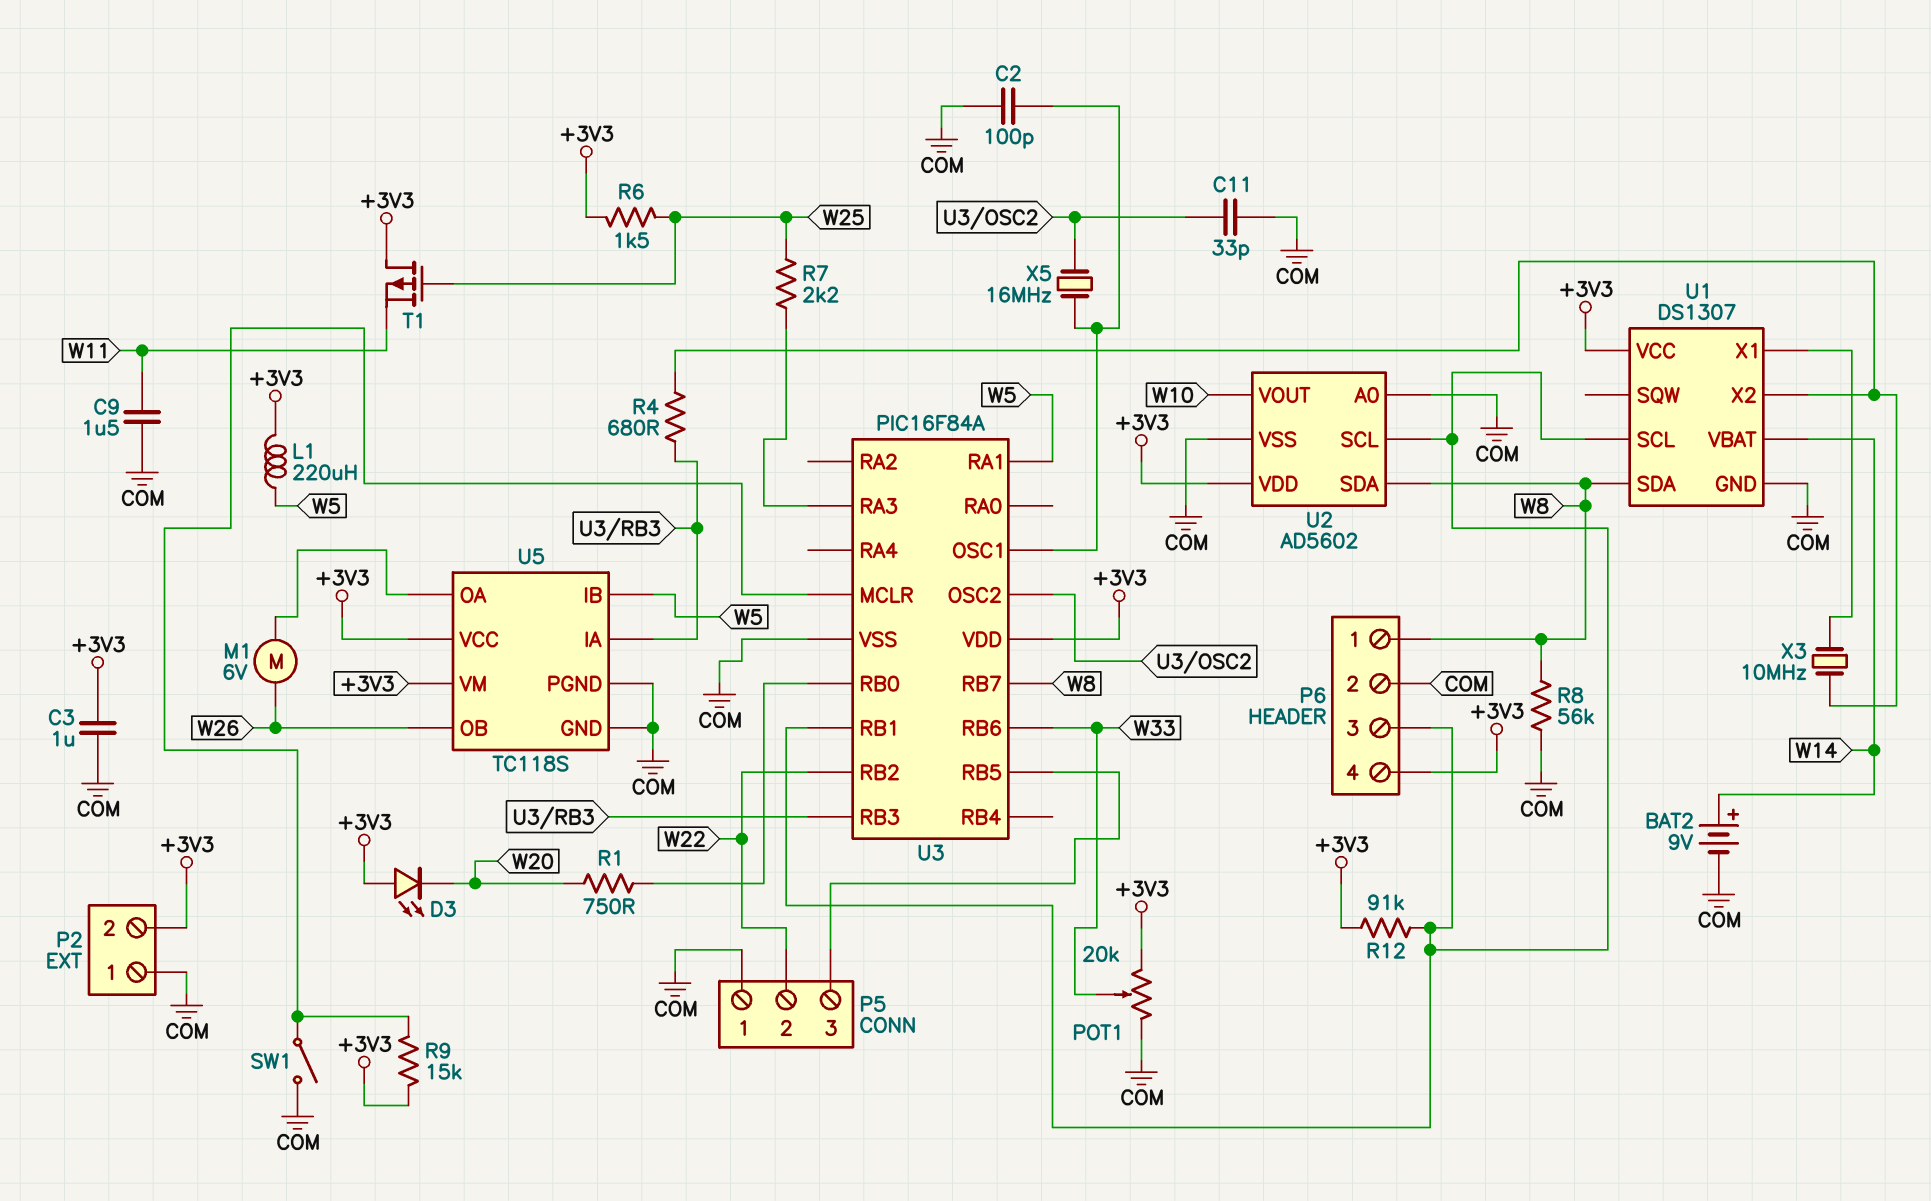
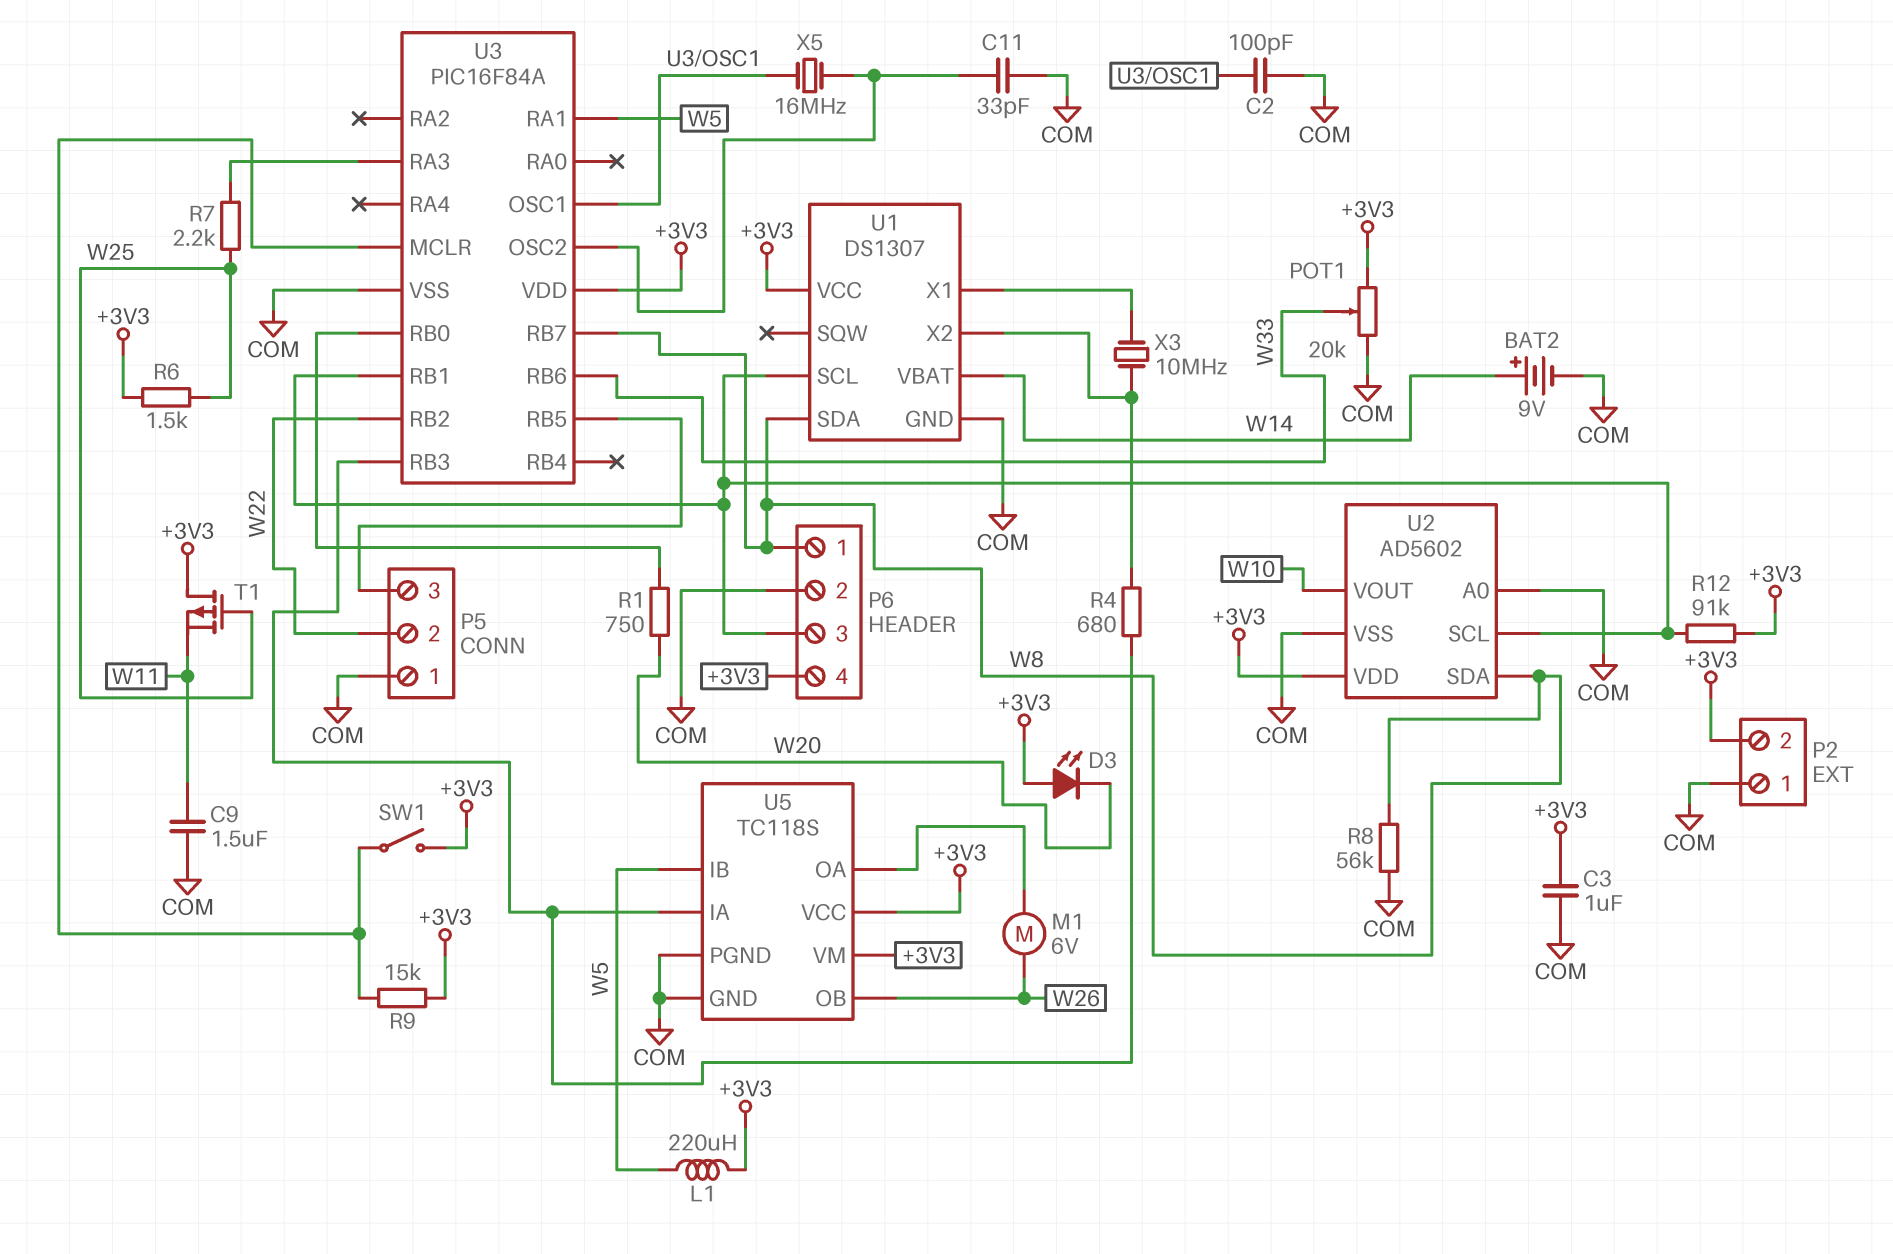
SW1: switch (COM, U3/MCLR) -> switch (+3V3, U3/MCLR)

